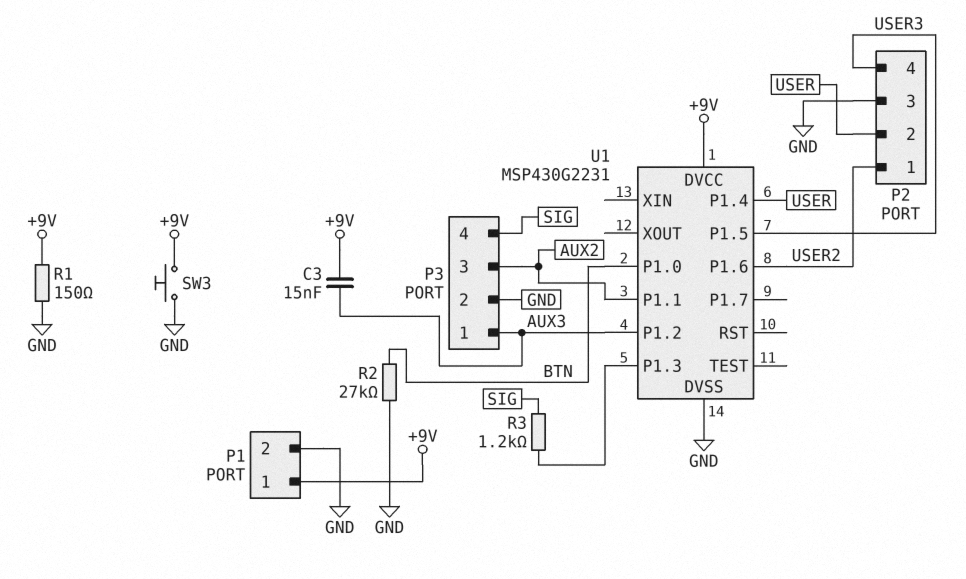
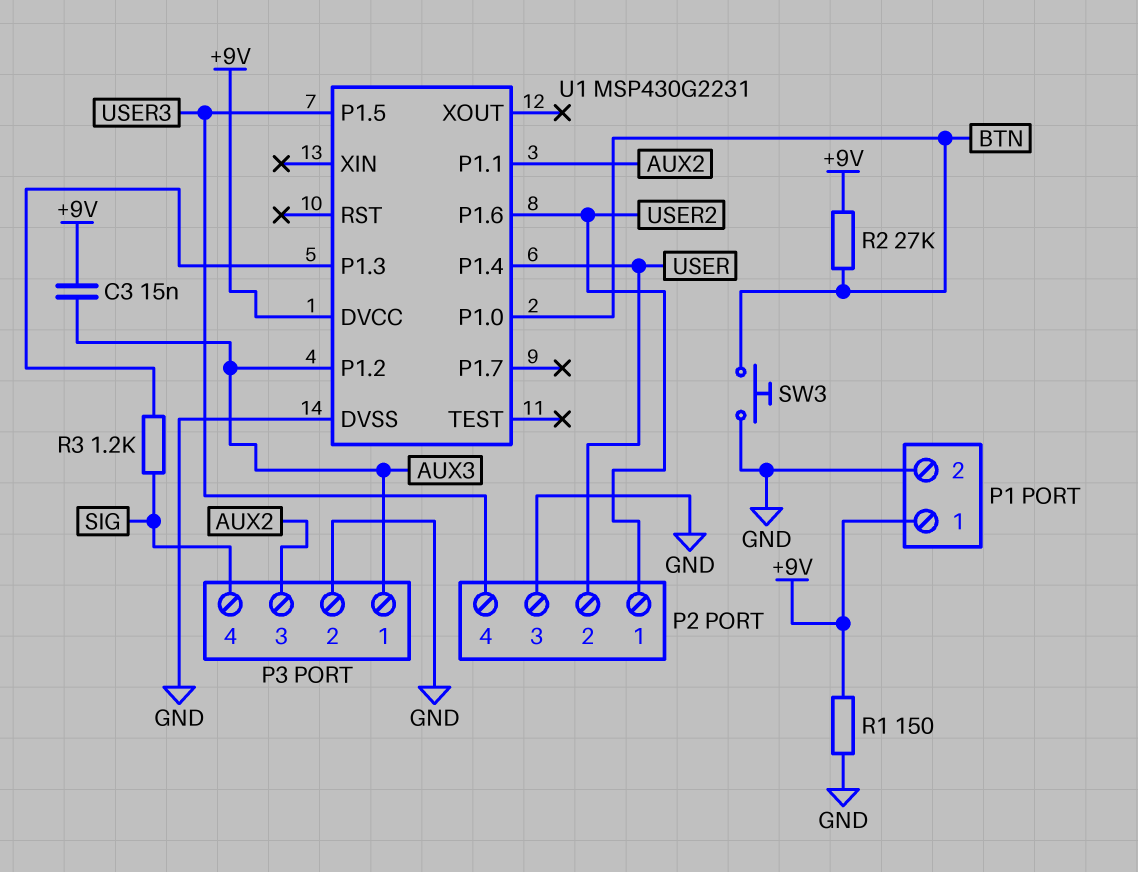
R2: 27k (BTN, GND) -> 27k (+9V, BTN)
SW3: button (+9V, GND) -> button (BTN, GND)

